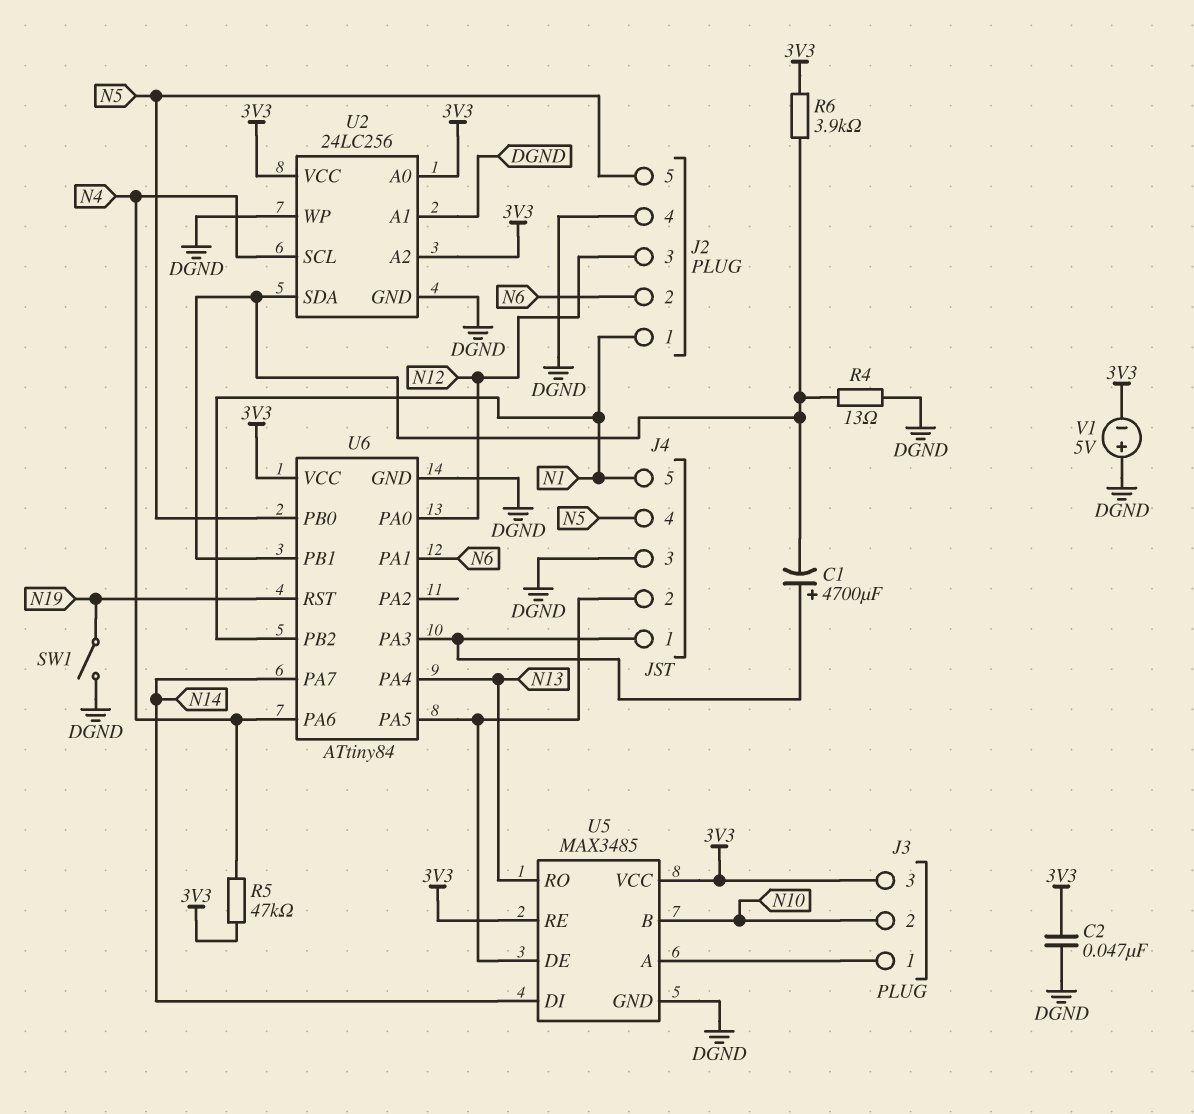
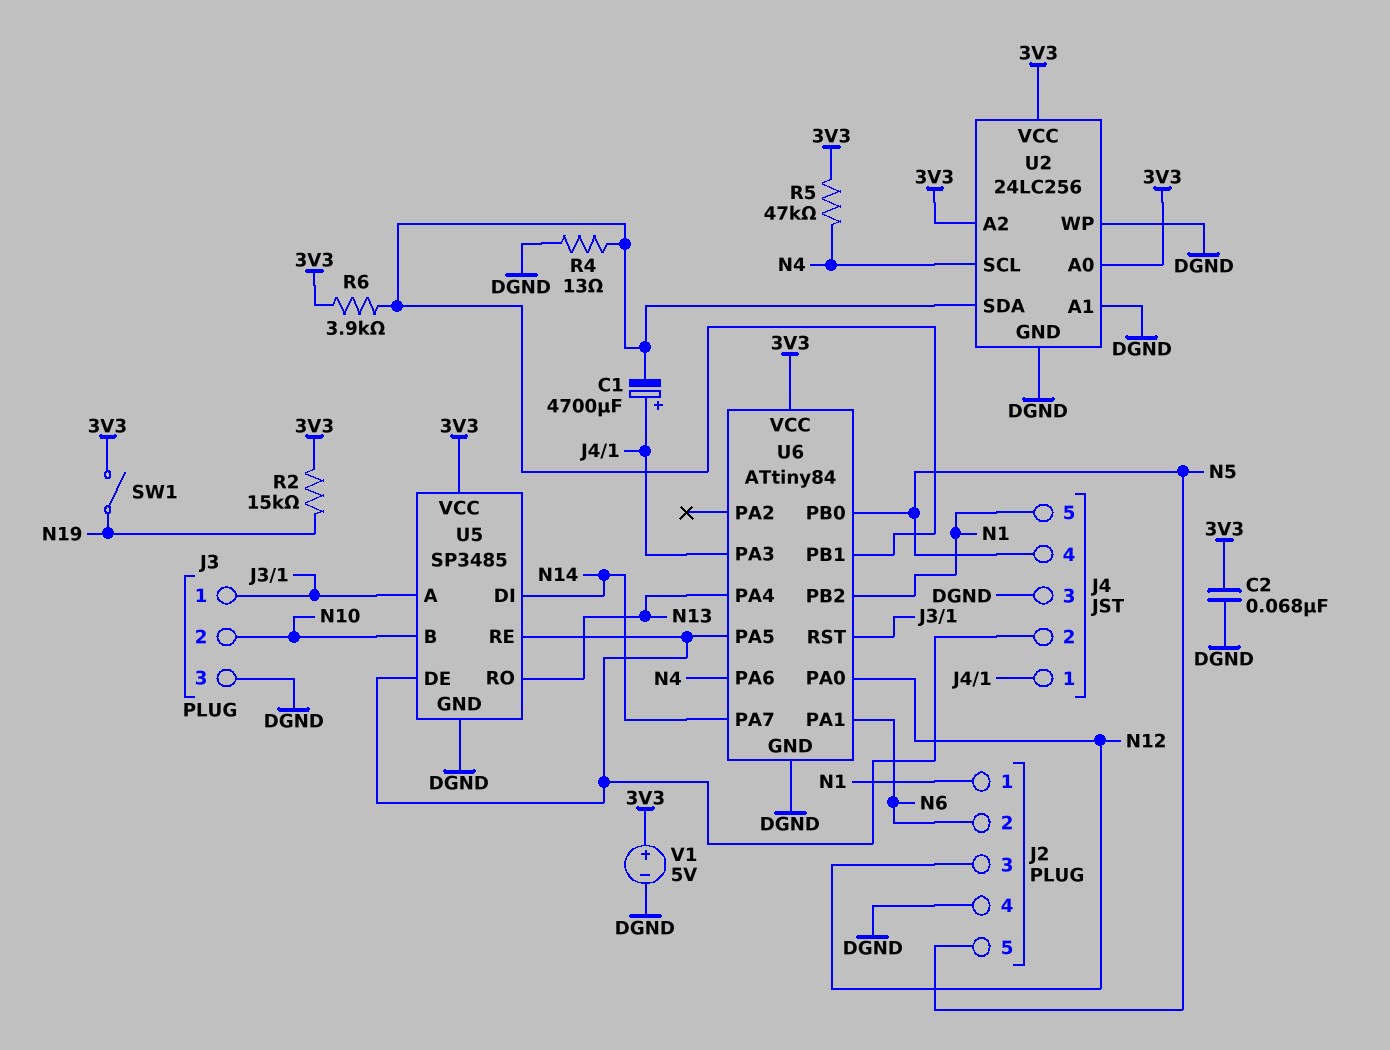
C2: 47nF (3V3, DGND) -> 68nF (3V3, DGND)
J3 pin 3: 3V3 -> DGND
R2: none -> 15k (3V3, N19)
SW1: switch (DGND, N19) -> switch (3V3, N19)
U5: MAX3485 -> SP3485
U5 pin RE: 3V3 -> J4/2
U6 pin RST: N19 -> J3/1
V1: 5V (plus DGND, minus 3V3) -> 5V (plus 3V3, minus DGND)

